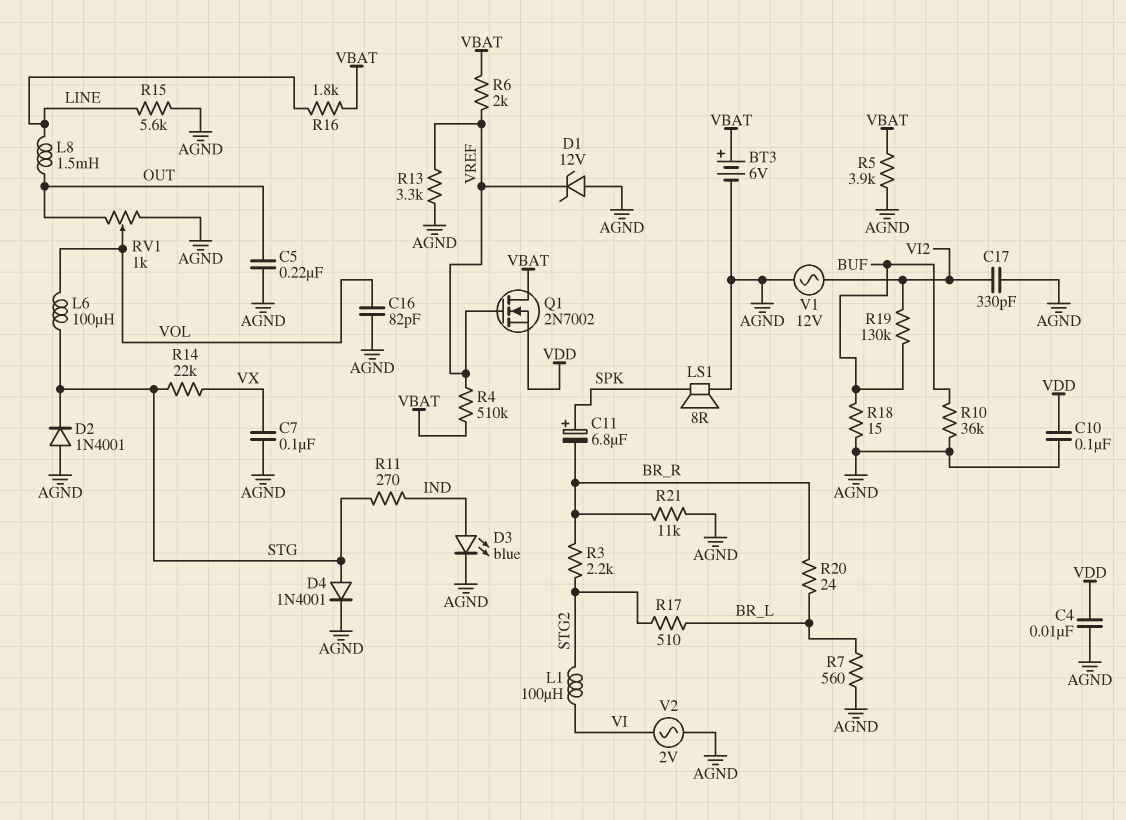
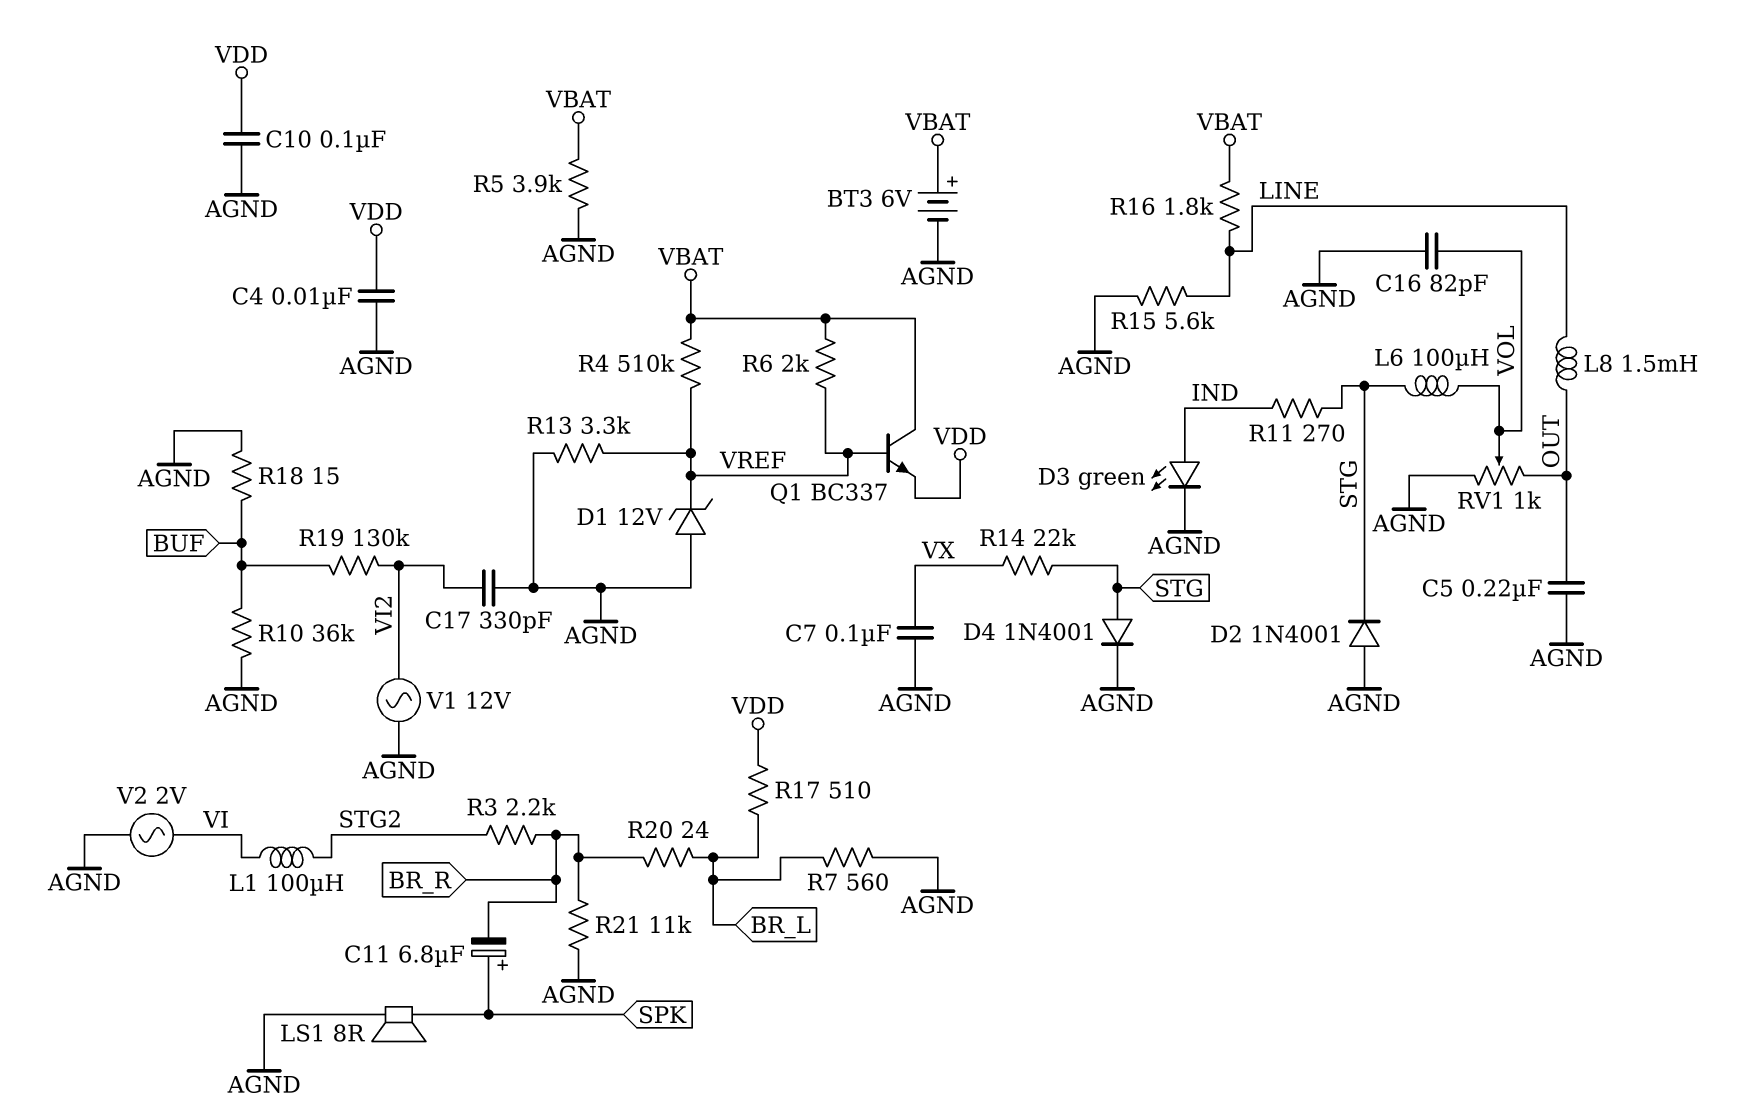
D3: LED blue (A IND, K AGND) -> LED green (A IND, K AGND)
Q1: NMOS 2N7002 (G VREF, D VBAT, S VDD) -> NPN BC337 (B VREF, C VBAT, E VDD)
R17: 510 (BR_L, STG2) -> 510 (BR_L, VDD)

